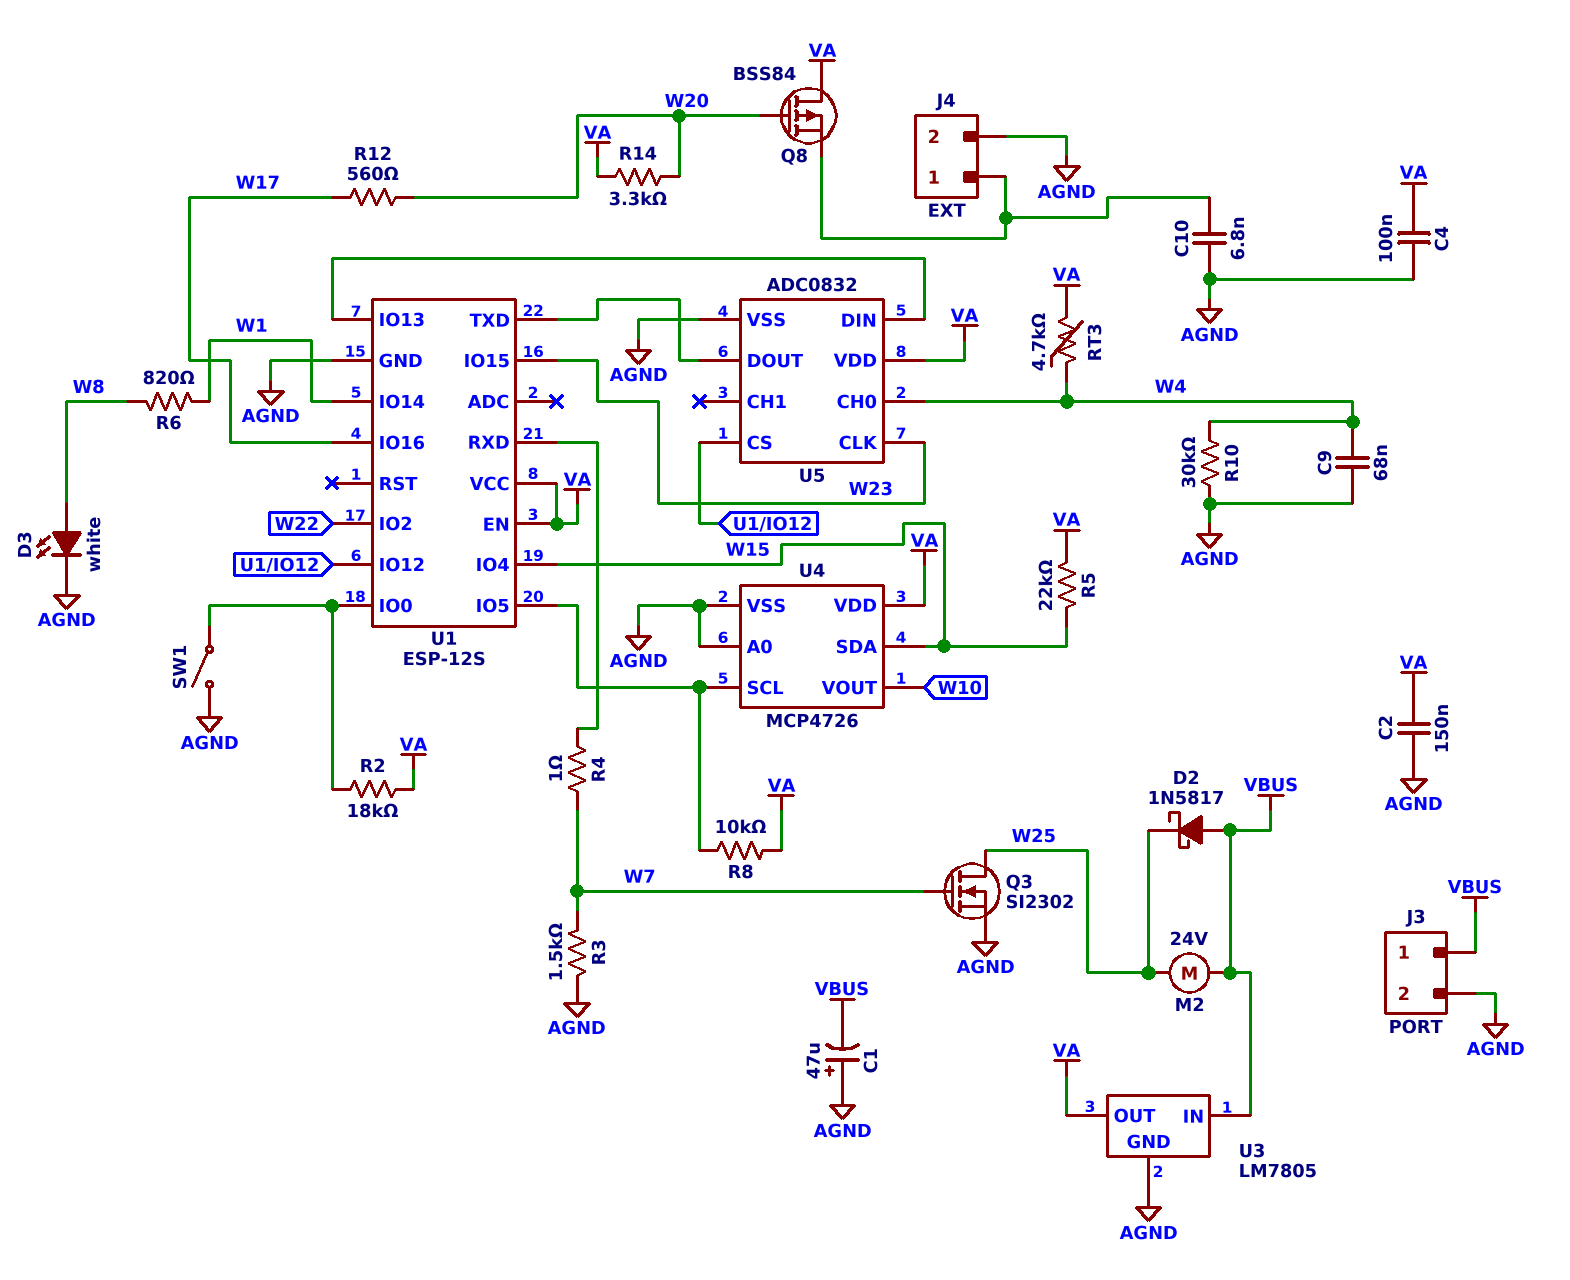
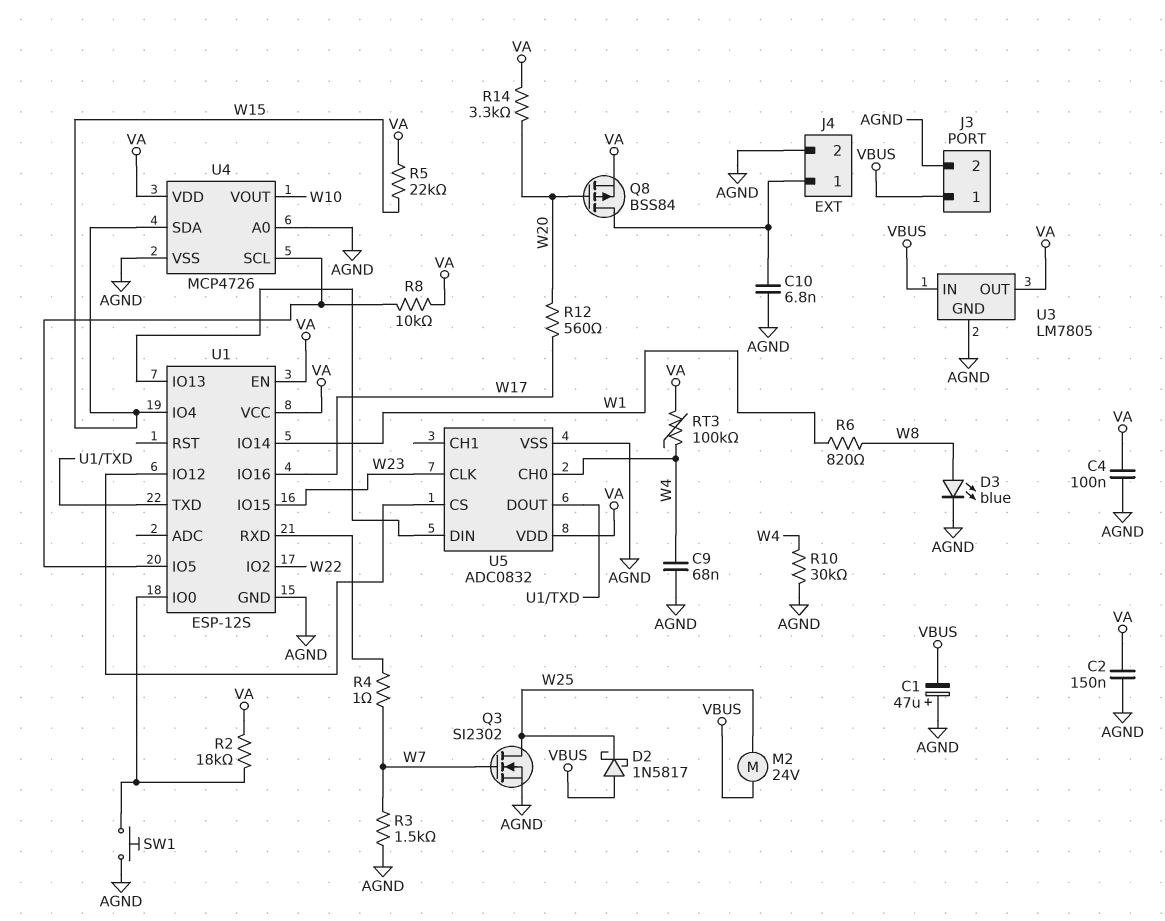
D3: LED white (A W8, K AGND) -> LED blue (A W8, K AGND)
Q8: PMOS BSS84 (G W20, D VA, S J4/1) -> PMOS BSS84 (G W20, D J4/1, S VA)
RT3: 4.7k (VA, W4) -> 100k (VA, W4)
SW1: switch (AGND, U1/IO0) -> button (AGND, U1/IO0)

